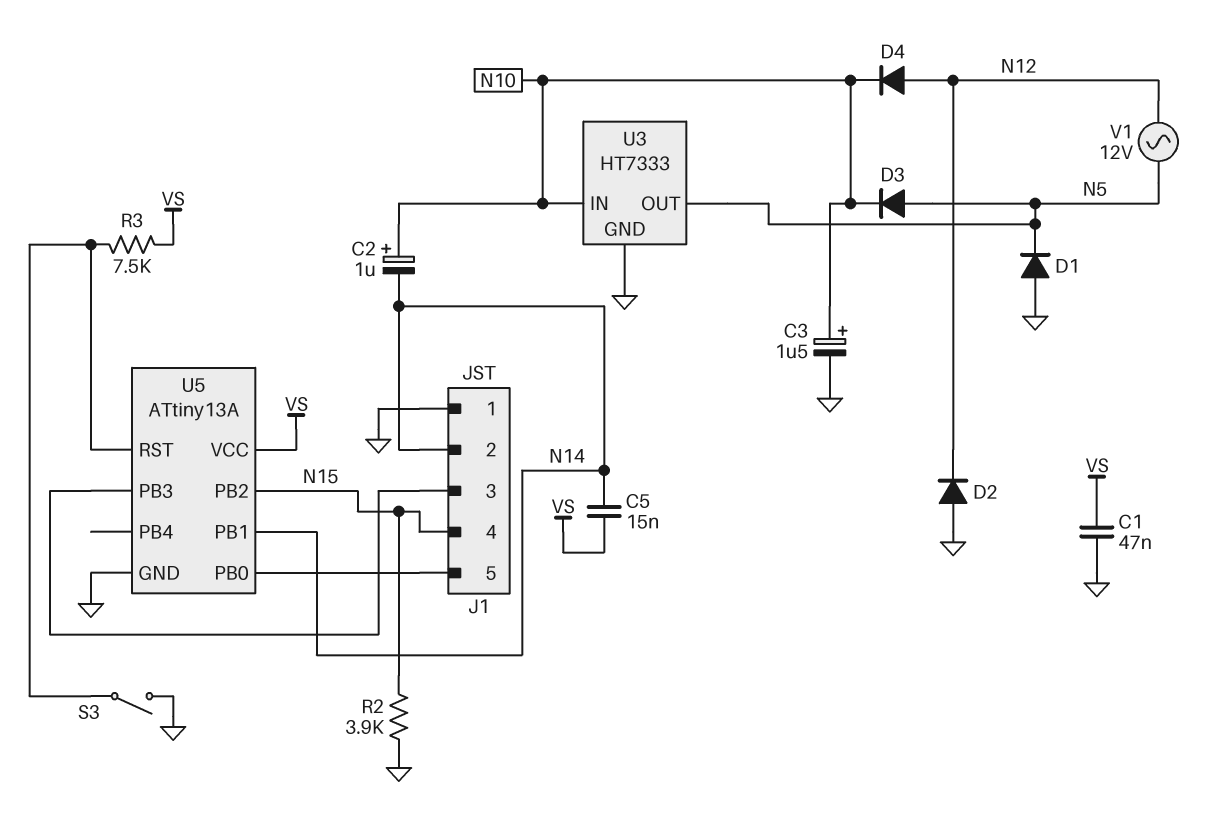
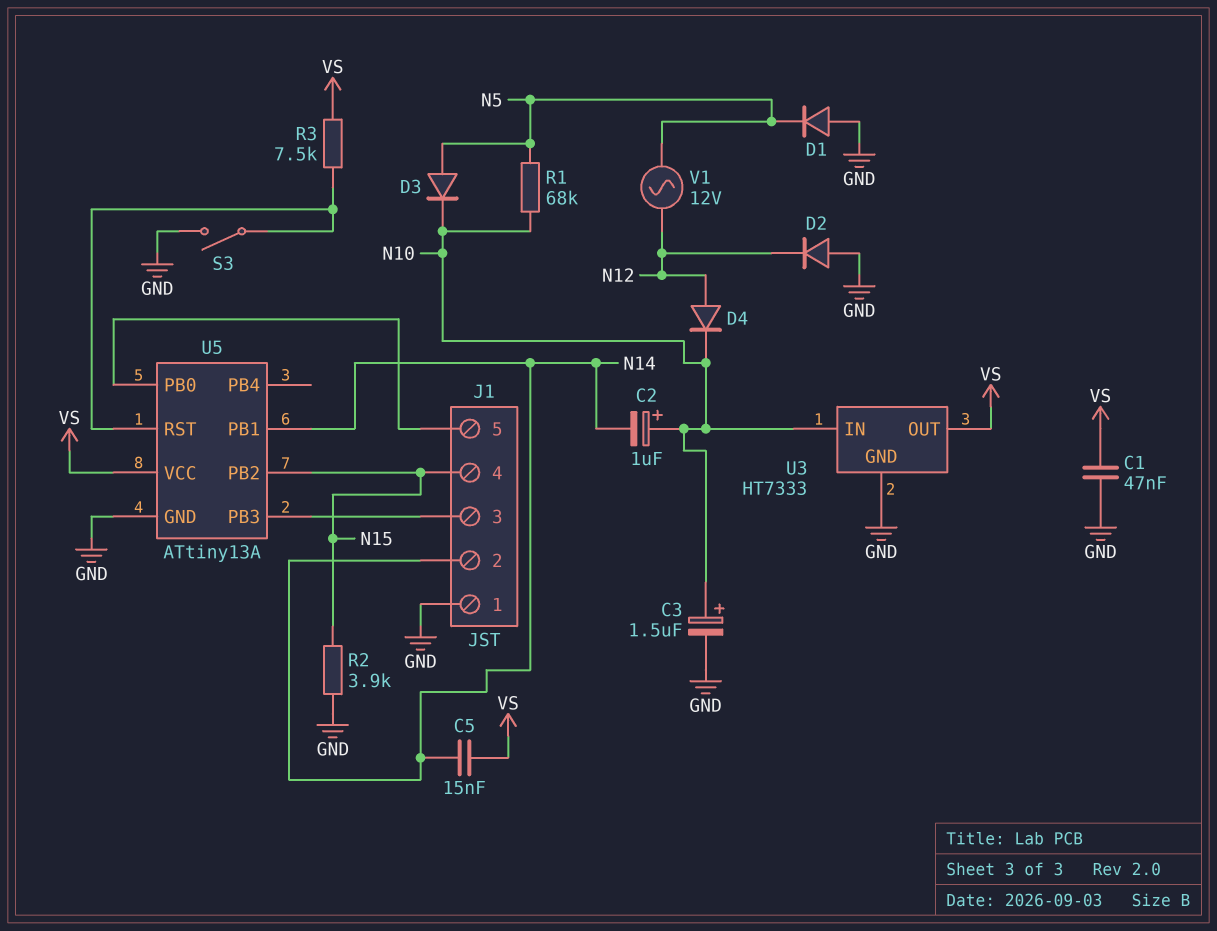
R1: none -> 68k (N5, N10)
U3 pin OUT: N5 -> VS

